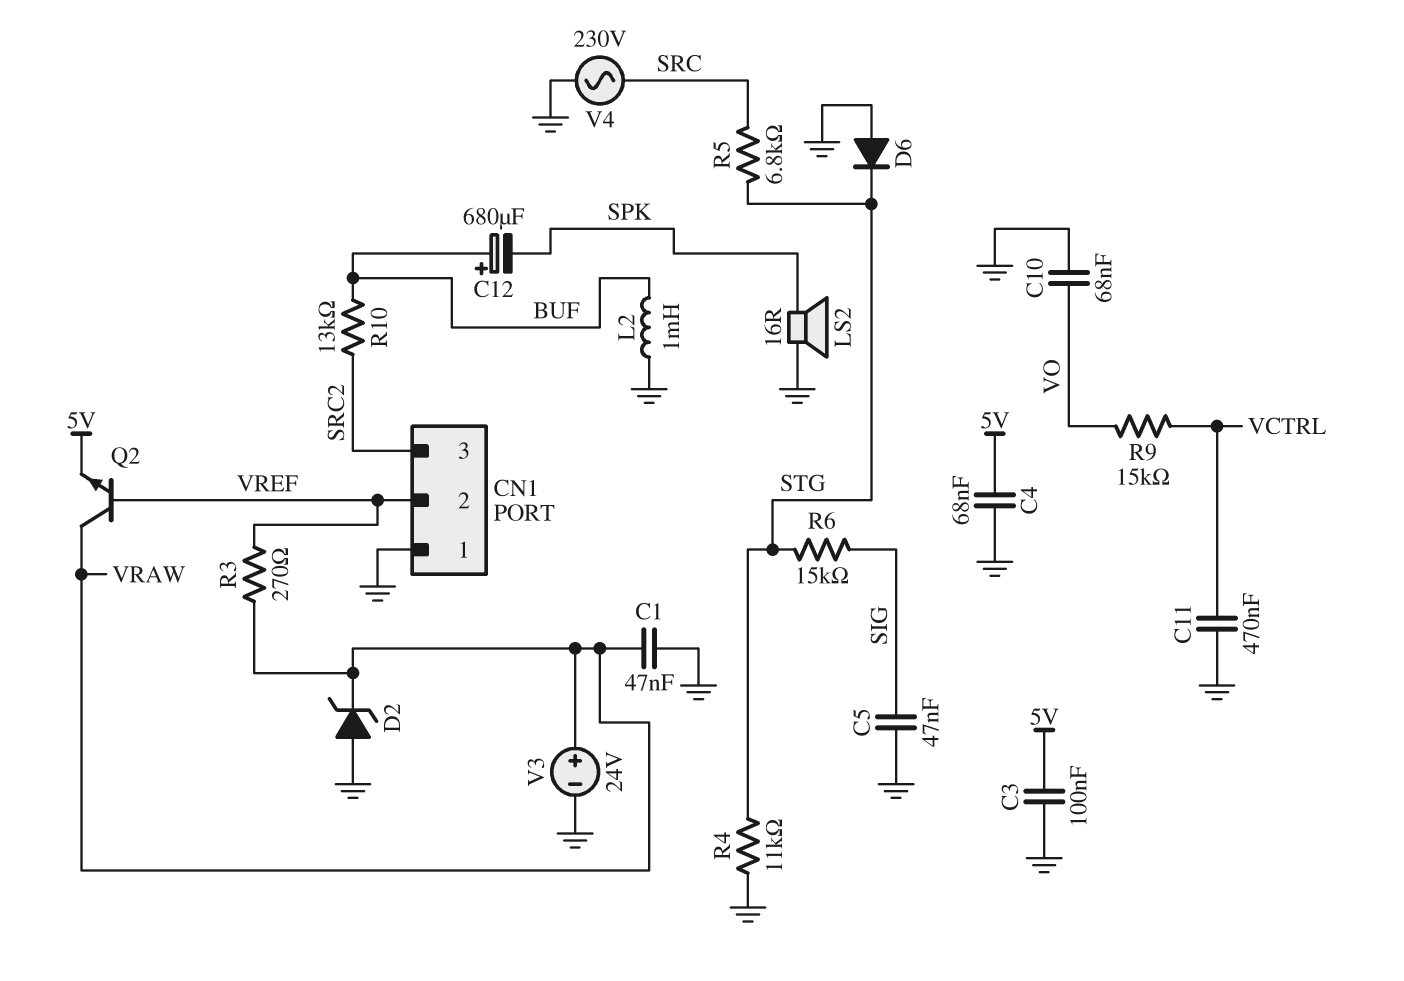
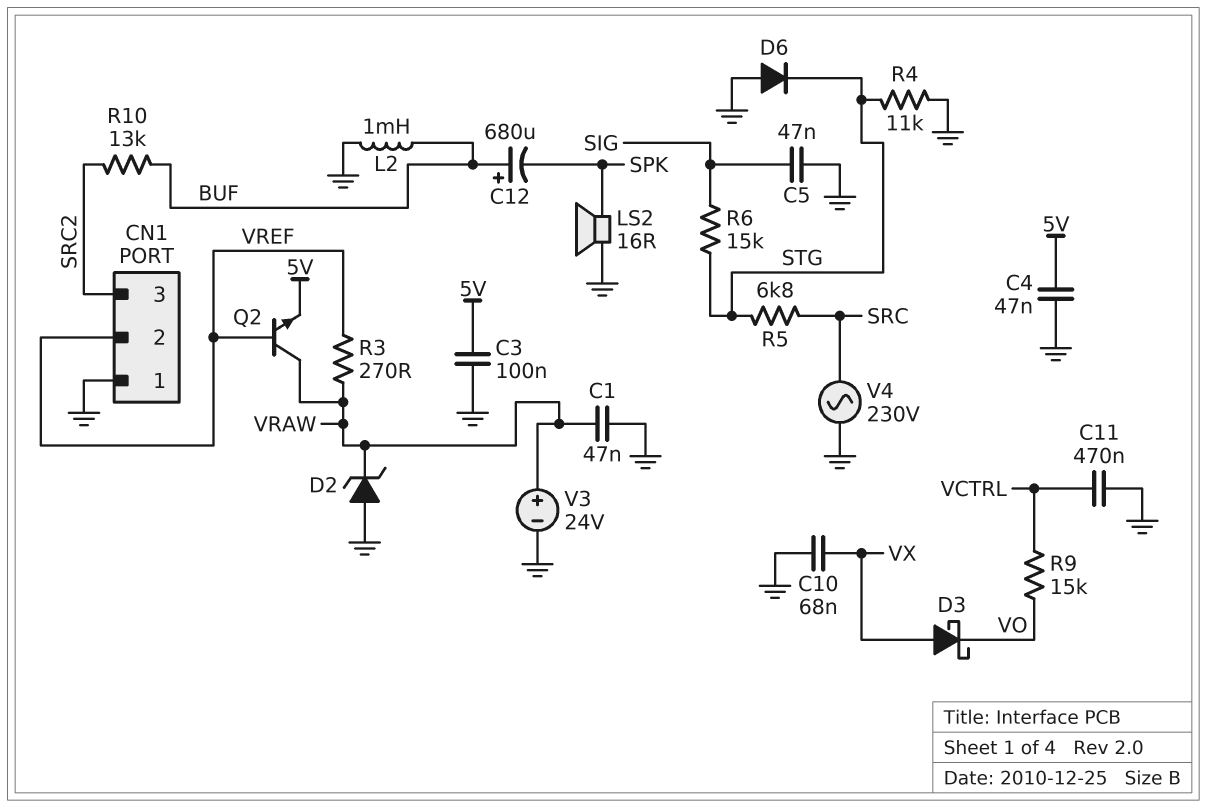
C4: 68nF (5V, GND) -> 47nF (5V, GND)
C10: 68nF (GND, VO) -> 68nF (GND, VX)
D3: none -> schottky (A VX, K VO)

